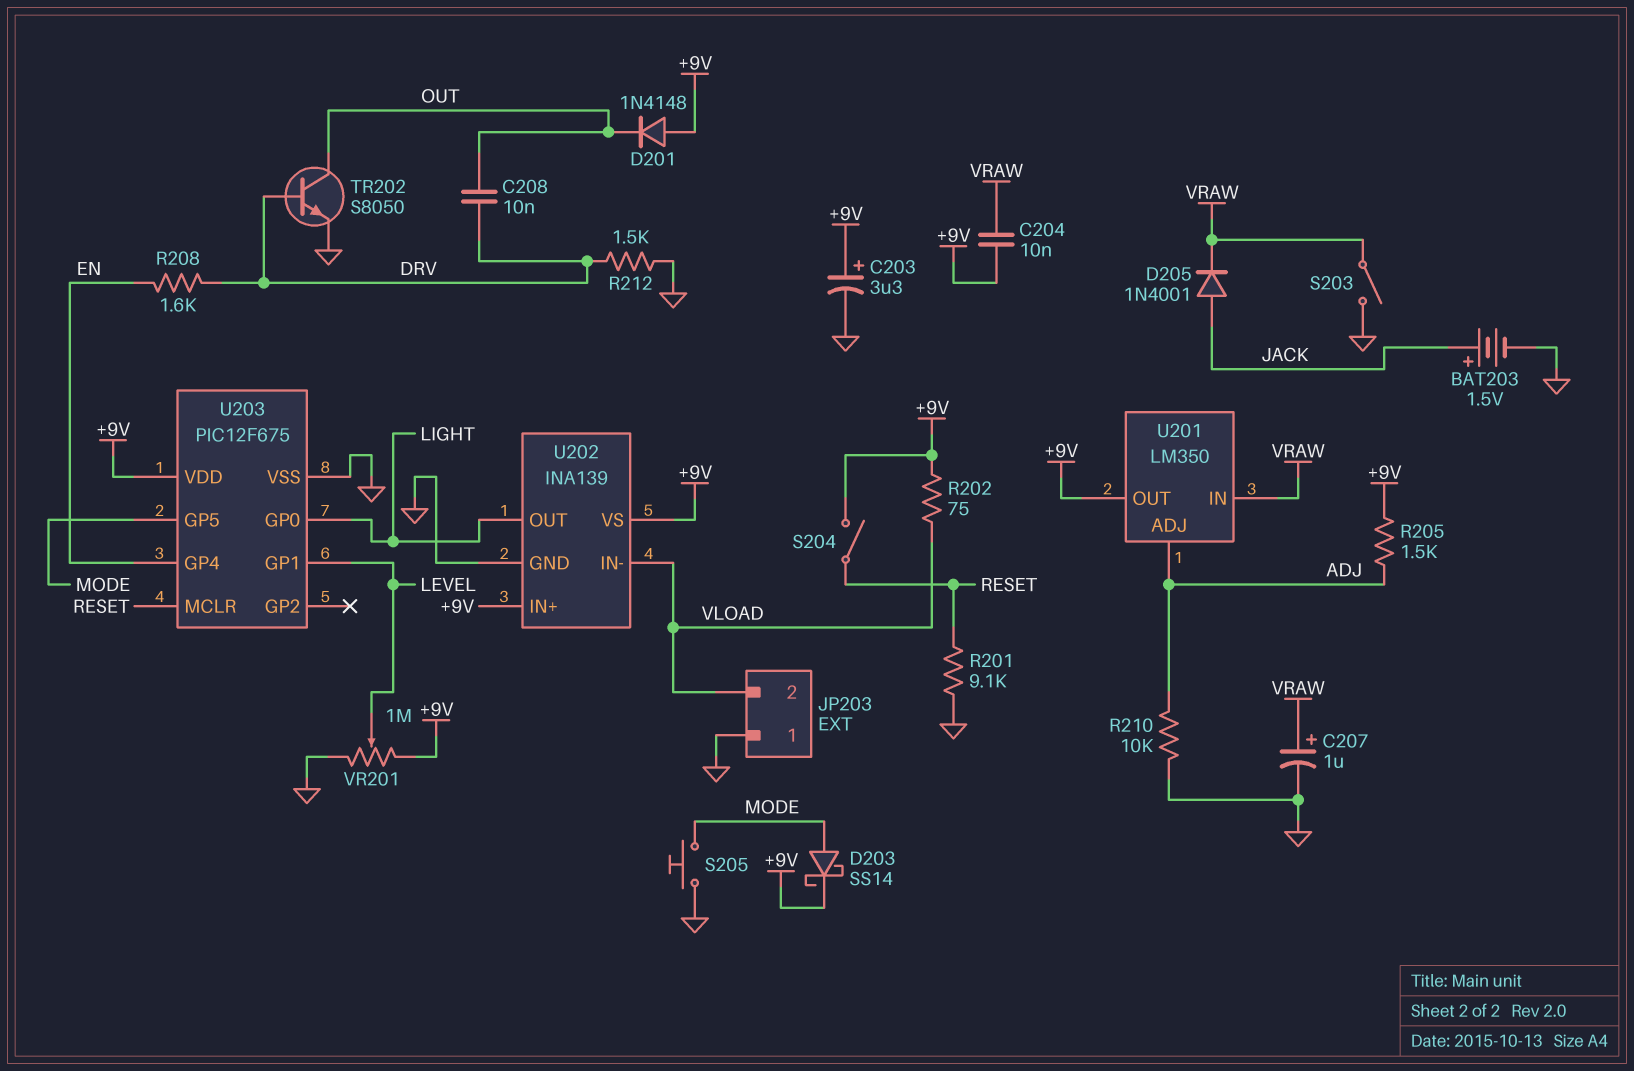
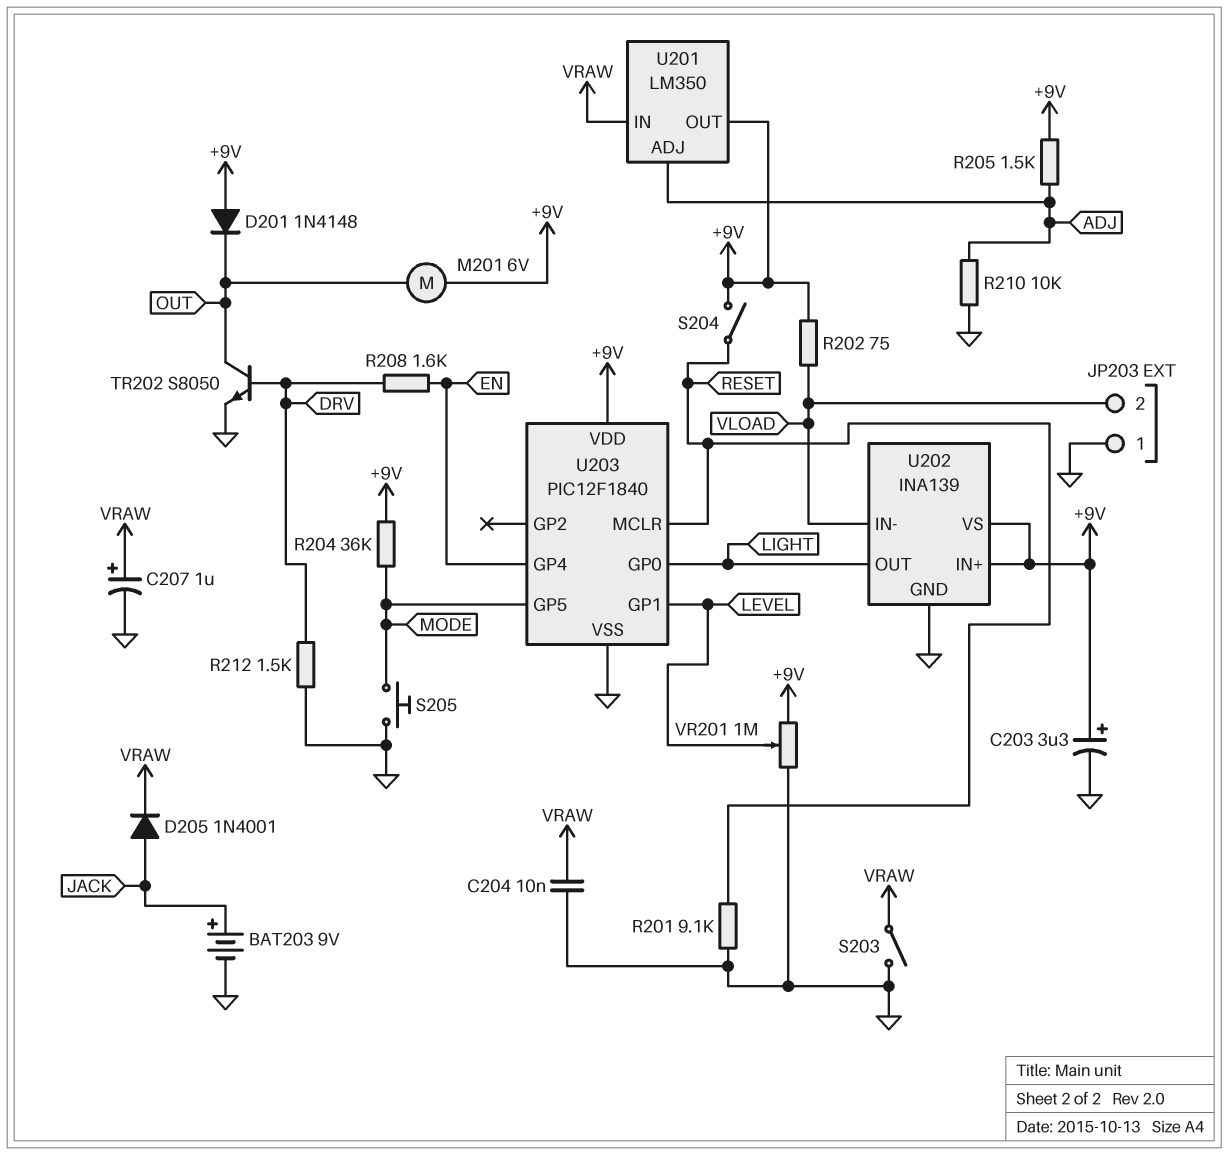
BAT203: 1.5V (plus JACK, minus GND) -> 9V (plus JACK, minus GND)
C204: 10nF (+9V, VRAW) -> 10nF (GND, VRAW)
C208: 10nF (DRV, OUT) -> none
D203: schottky SS14 (A MODE, K +9V) -> none
M201: none -> motor 6V (+9V, OUT)
R204: none -> 36k (+9V, MODE)
U203: PIC12F675 -> PIC12F1840

